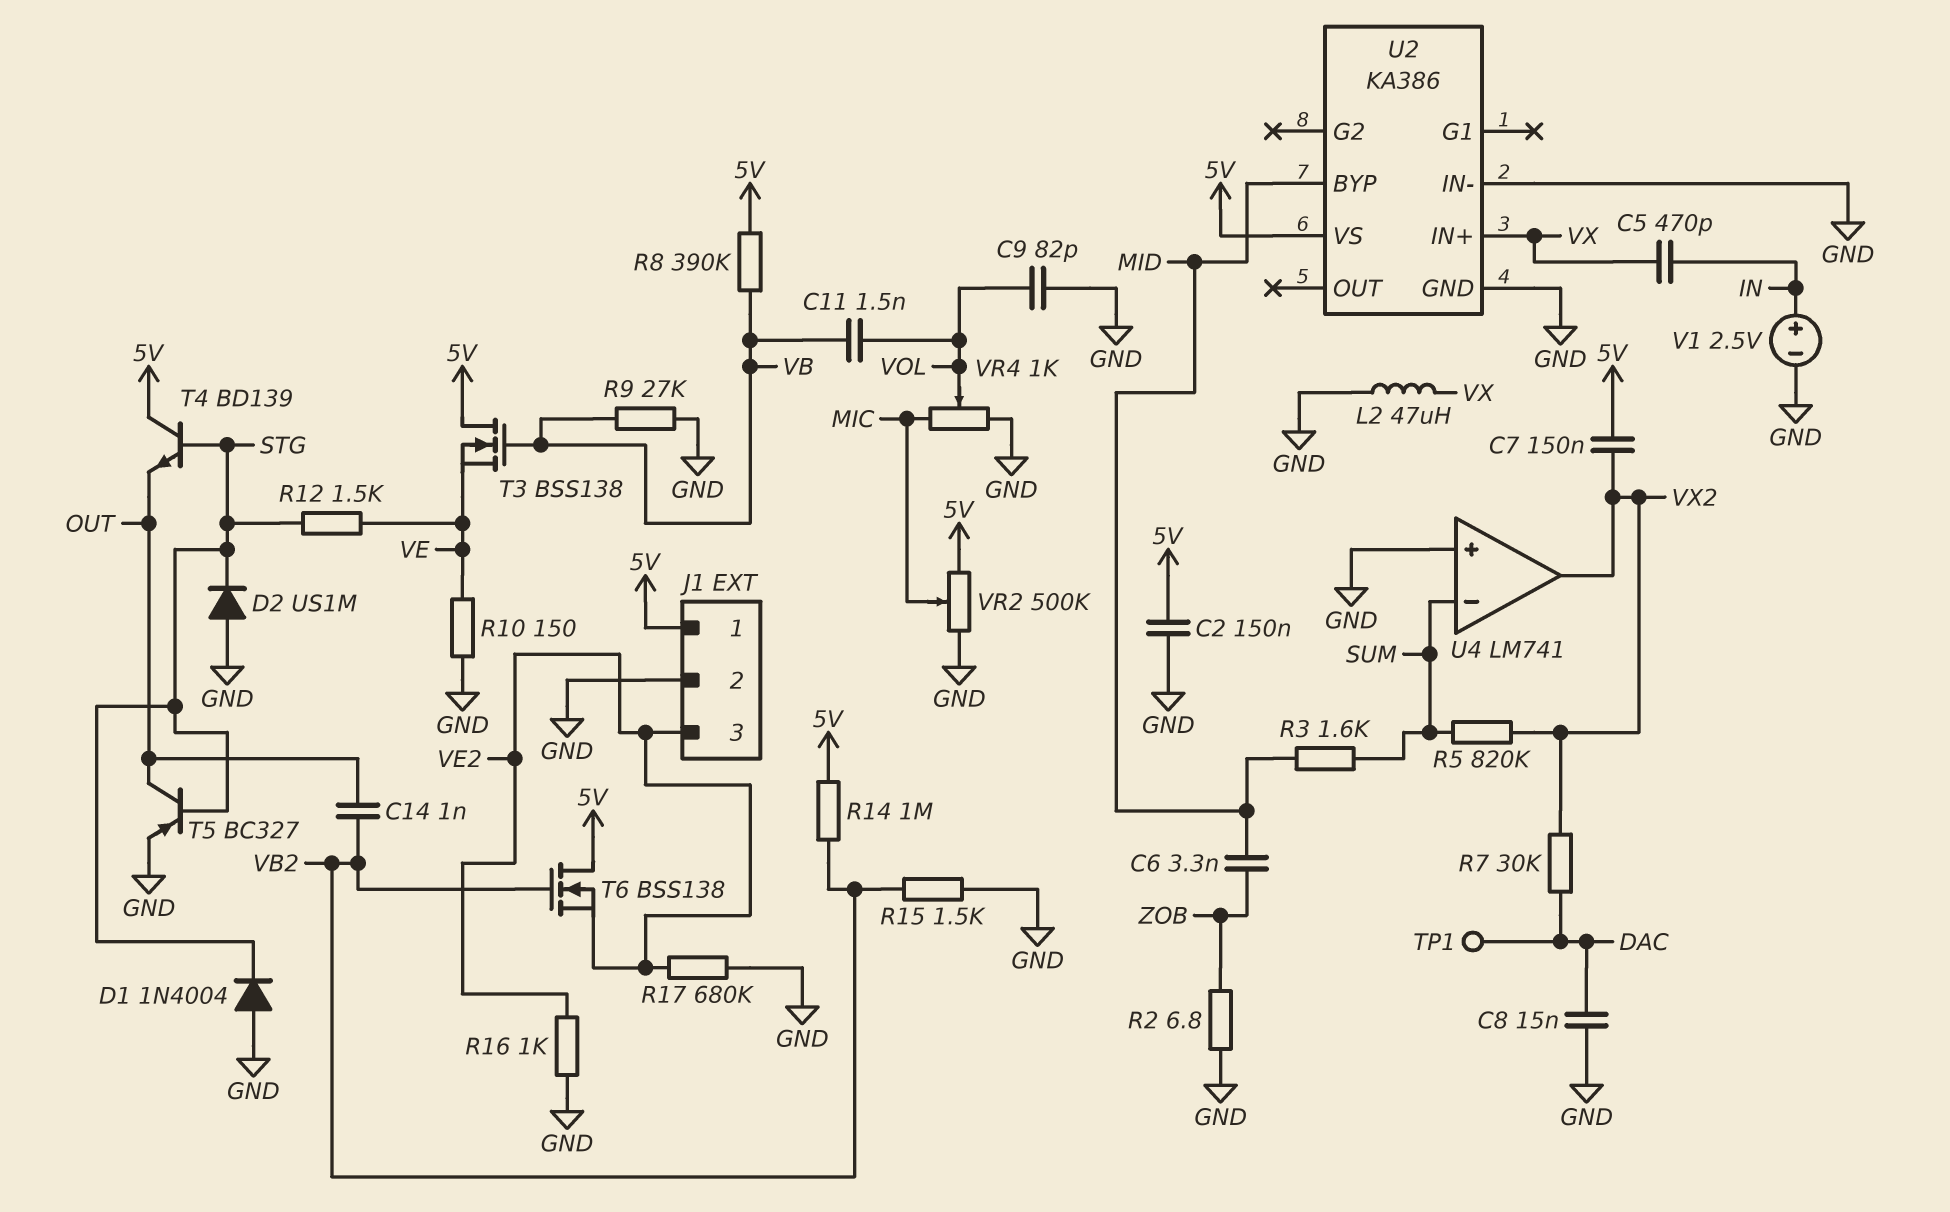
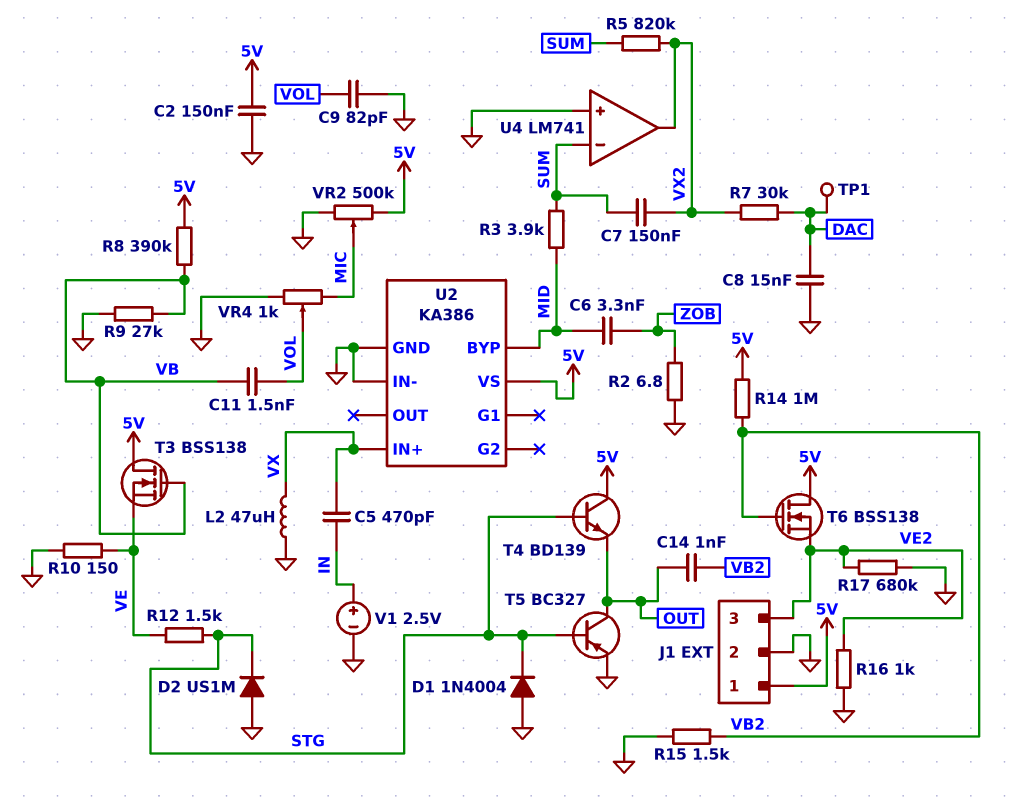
C7: 150nF (5V, VX2) -> 150nF (SUM, VX2)
R3: 1.6k (MID, SUM) -> 3.9k (MID, SUM)

